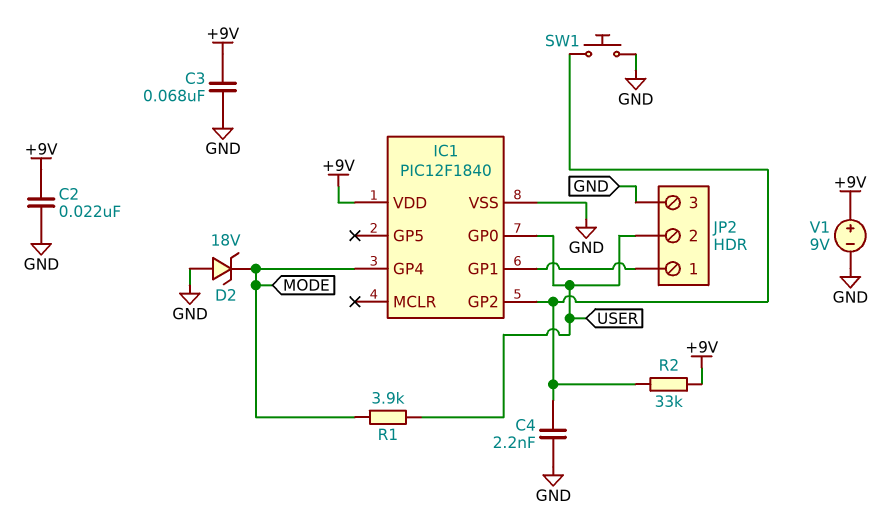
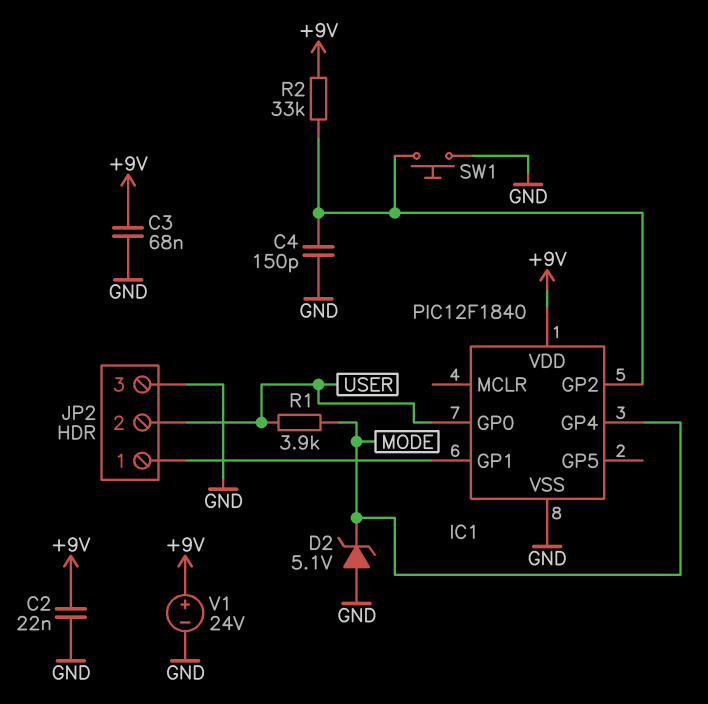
C4: 2.2nF (GND, IC1/GP2) -> 150pF (GND, IC1/GP2)
D2: zener 18V (A GND, K MODE) -> zener 5.1V (A GND, K MODE)
V1: 9V (plus +9V, minus GND) -> 24V (plus +9V, minus GND)

